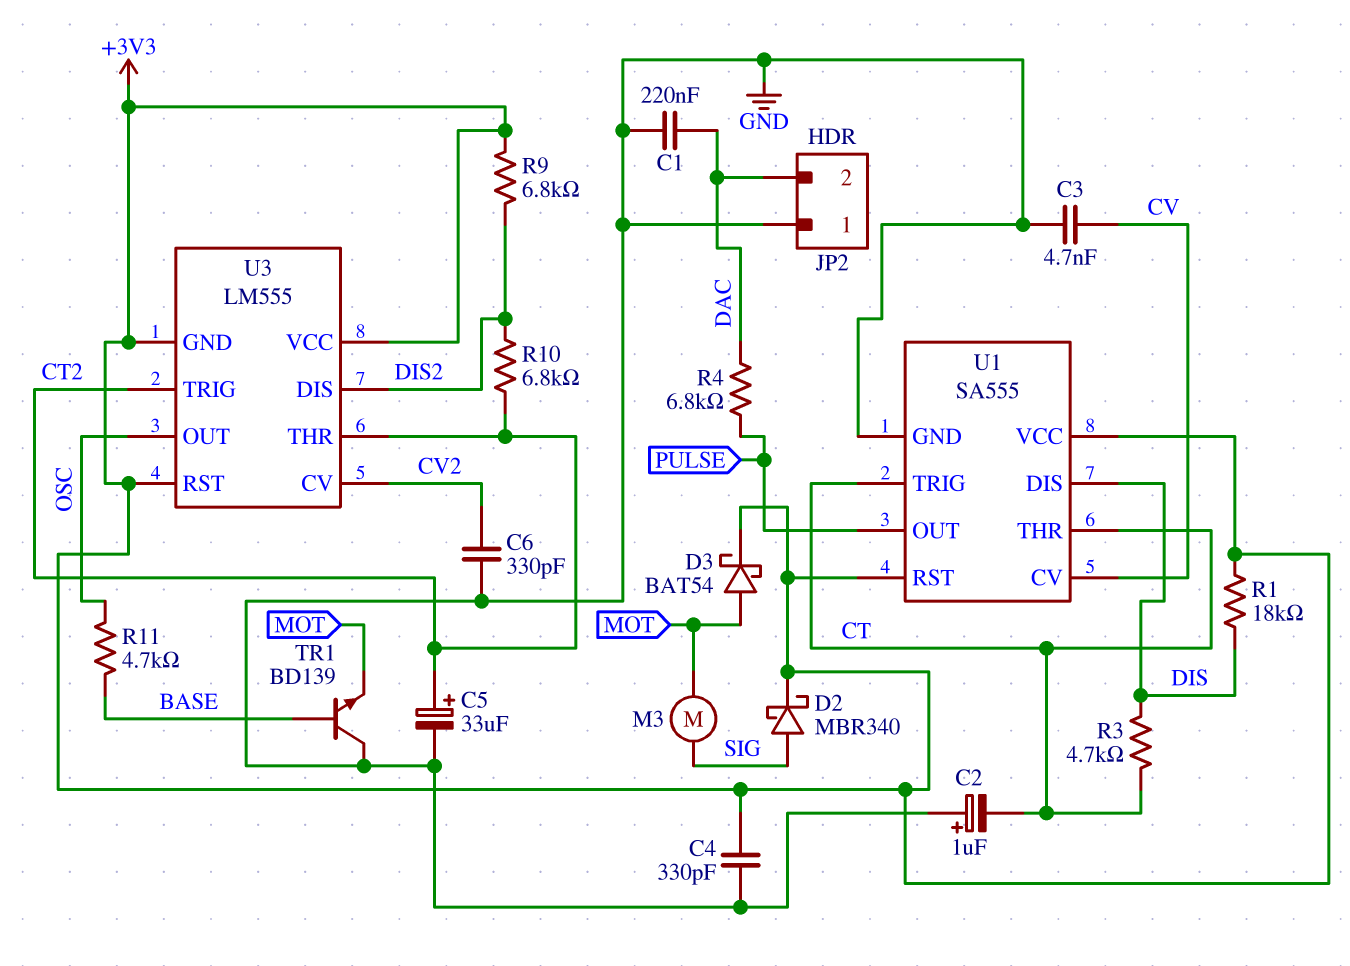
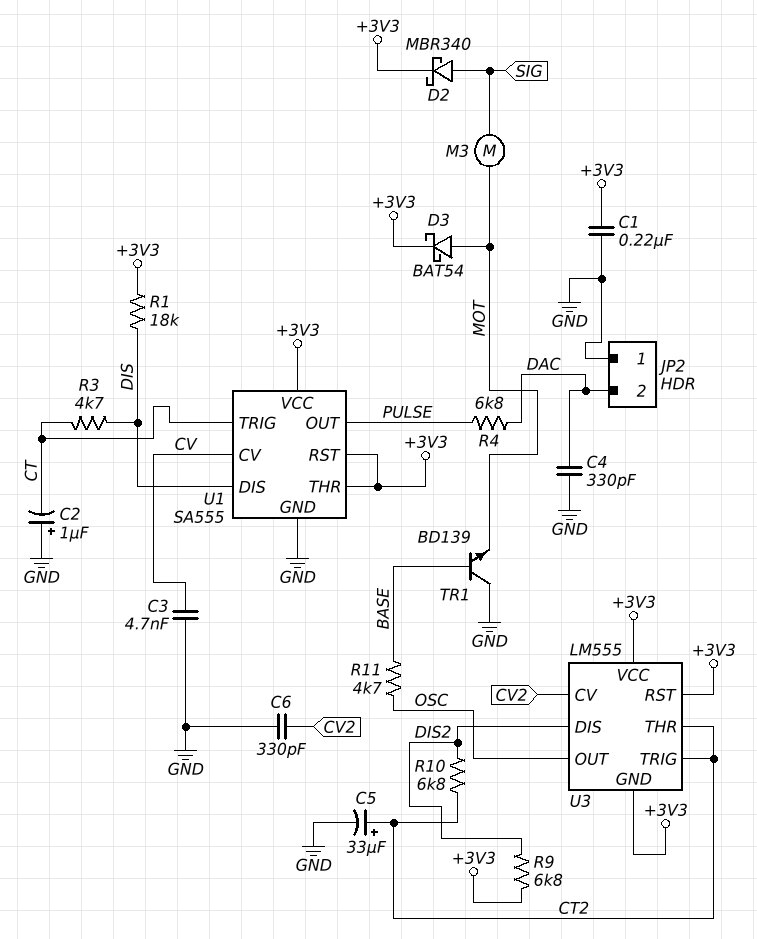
C1: 220nF (DAC, GND) -> 220nF (+3V3, GND)
C4: 330pF (+3V3, GND) -> 330pF (DAC, GND)
U1 pin THR: CT -> +3V3

